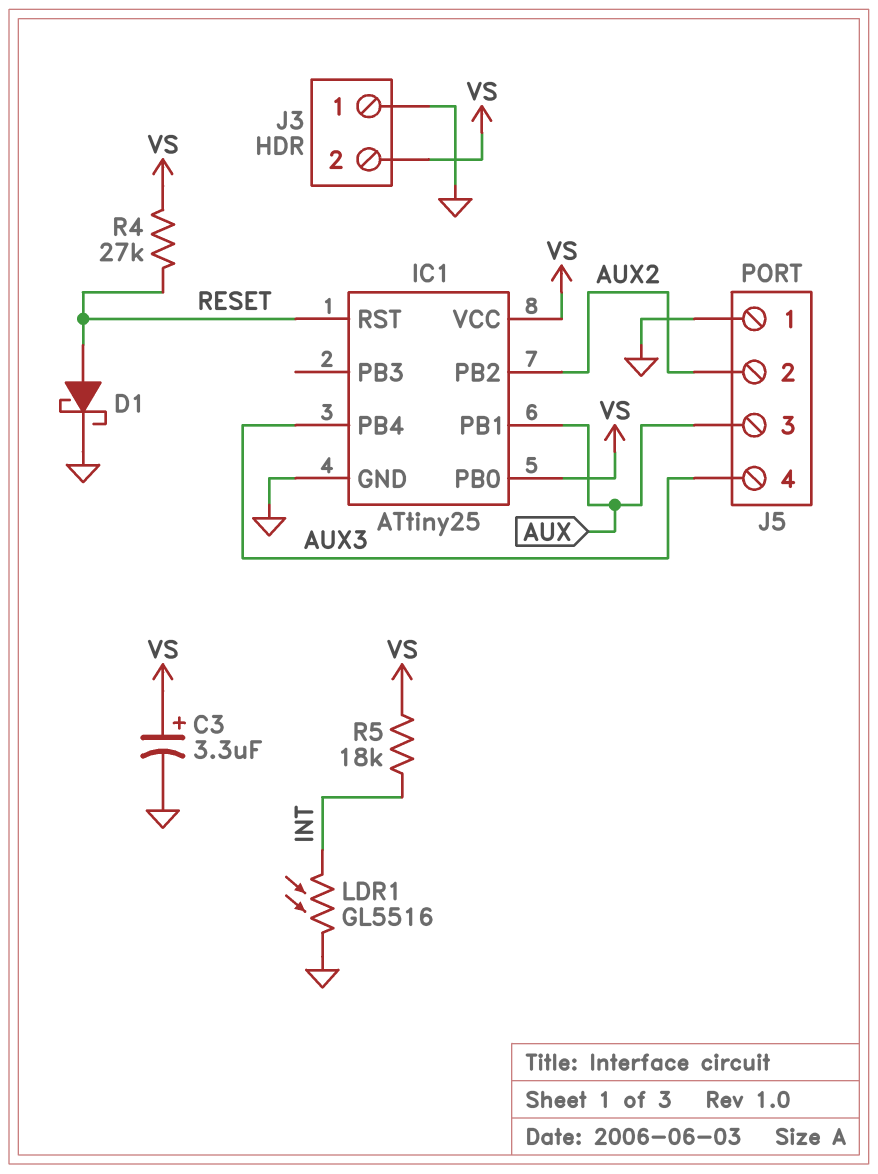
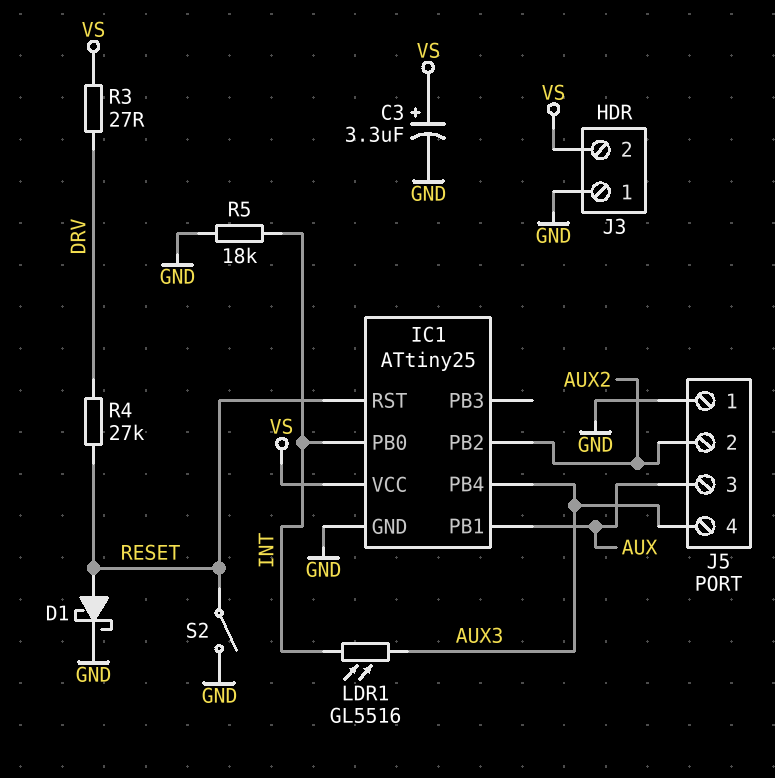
IC1 pin PB0: VS -> INT
LDR1: GL5516 (GND, INT) -> GL5516 (AUX3, INT)
R3: none -> 27 (DRV, VS)
R4: 27k (RESET, VS) -> 27k (DRV, RESET)
R5: 18k (INT, VS) -> 18k (GND, INT)
S2: none -> switch (GND, RESET)

